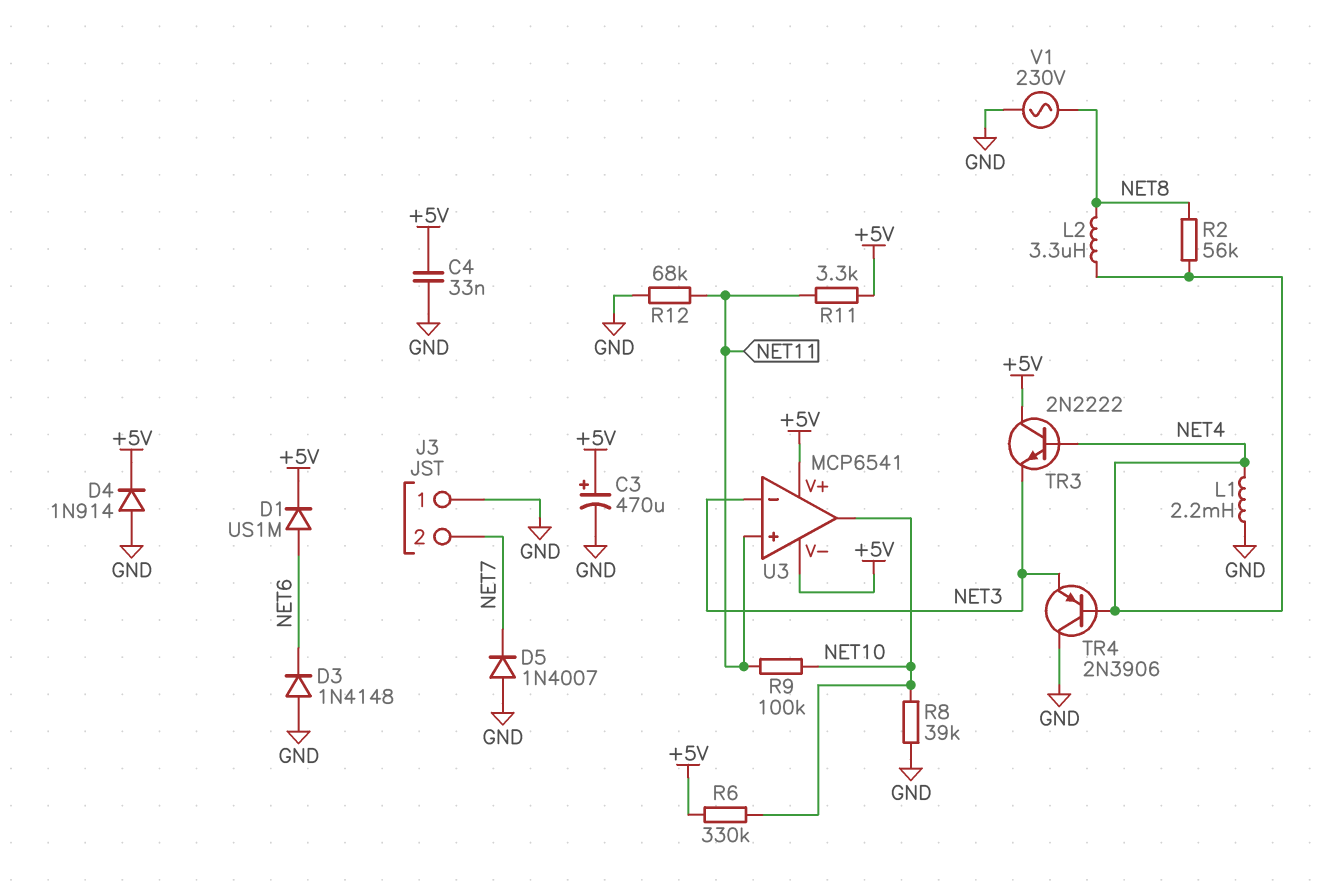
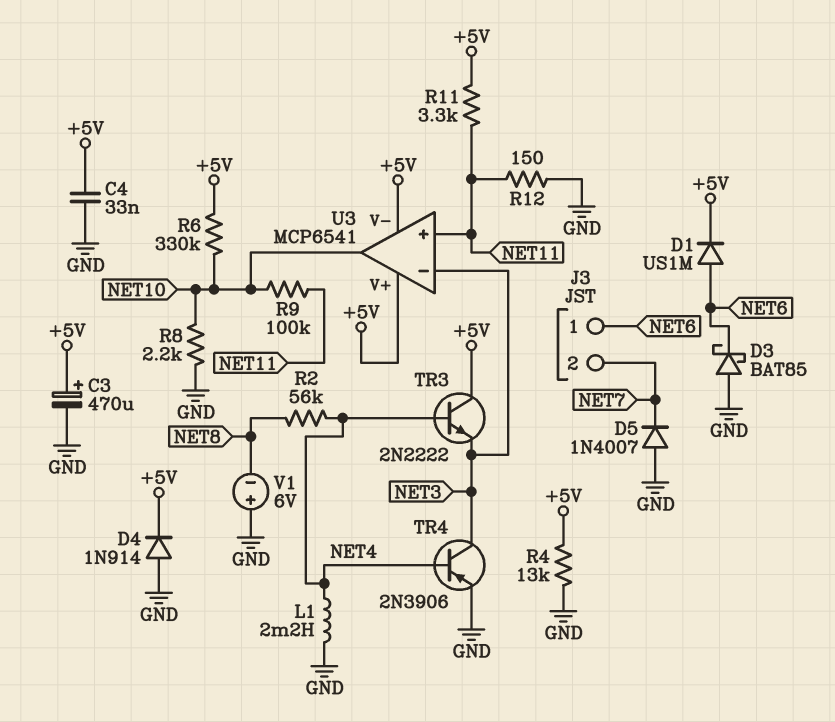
D3: diode 1N4148 (A GND, K NET6) -> schottky BAT85 (A GND, K NET6)
J3 pin 1: GND -> NET6
L2: 3.3uH (NET4, NET8) -> none
R4: none -> 13k (+5V, GND)
R8: 39k (GND, NET10) -> 2.2k (GND, NET10)
R12: 68k (GND, NET11) -> 150 (GND, NET11)
TR4: PNP 2N3906 (B NET4, C GND, E NET3) -> PNP 2N3906 (B NET4, C NET3, E GND)
V1: AC 230V (GND, NET8) -> 6V (plus GND, minus NET8)

